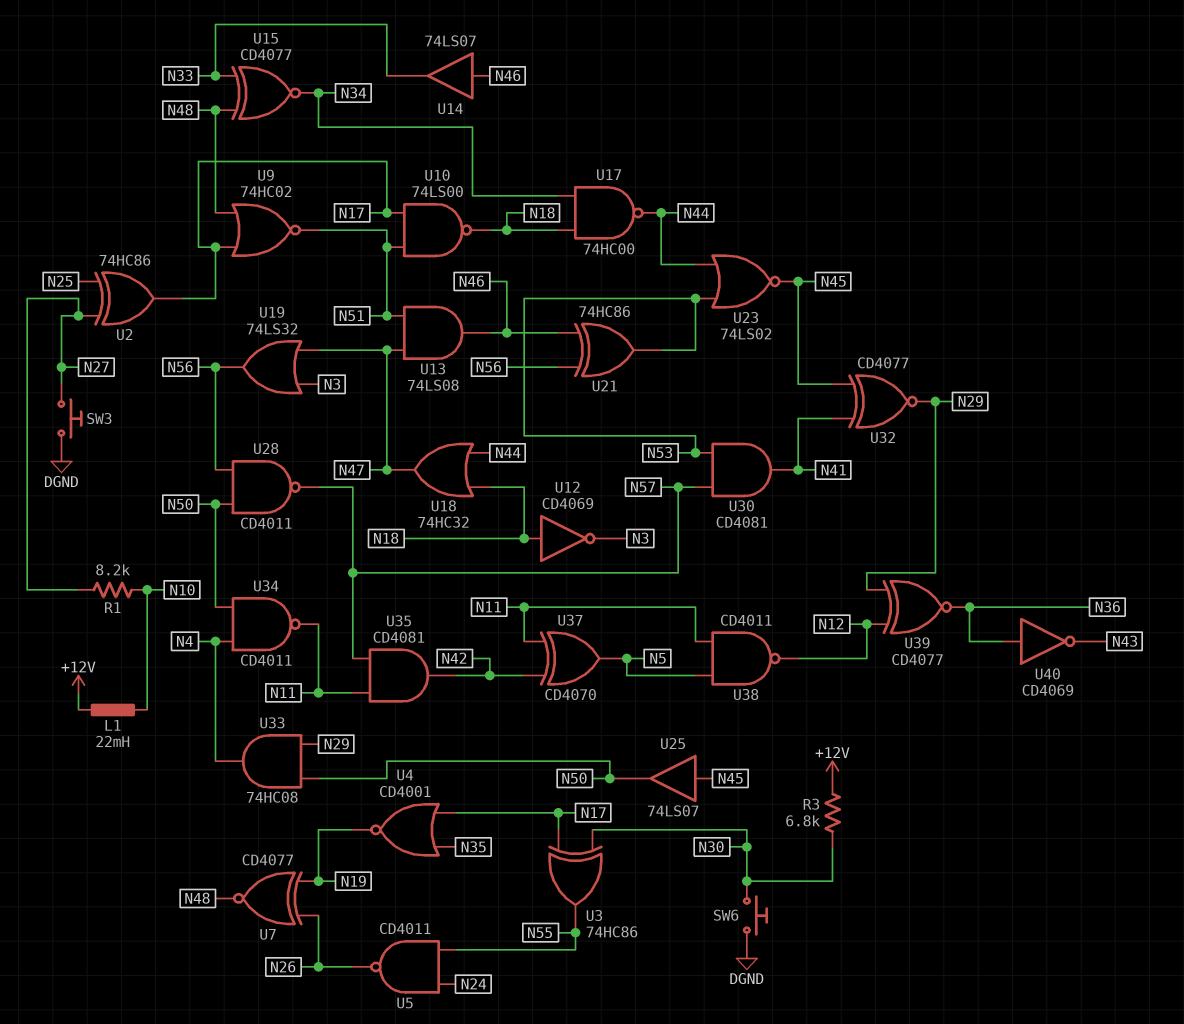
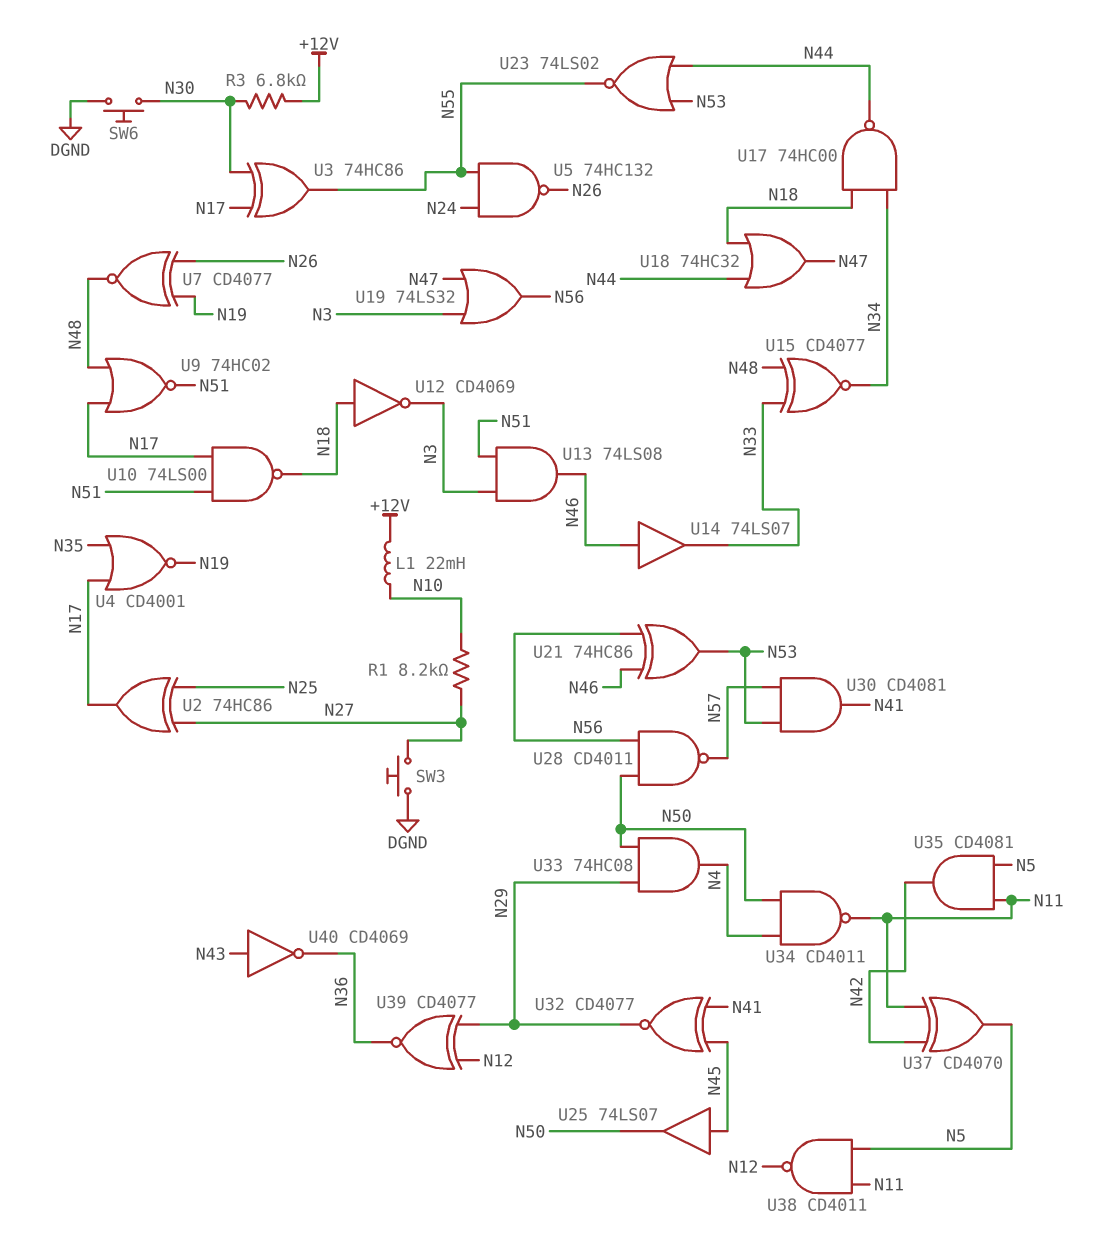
U5: NAND CD4011 (in N24, in N55, out N26) -> NAND 74HC132 (in N24, in N55, out N26)
U13: AND 74LS08 (in N47, in N51, out N46) -> AND 74LS08 (in N3, in N51, out N46)
U23: NOR 74LS02 (in N44, in N53, out N45) -> NOR 74LS02 (in N44, in N53, out N55)
U35: AND CD4081 (in N11, in N57, out N42) -> AND CD4081 (in N5, in N11, out N42)
U40: NOT CD4069 (in N36, out N43) -> NOT CD4069 (in N43, out N36)

